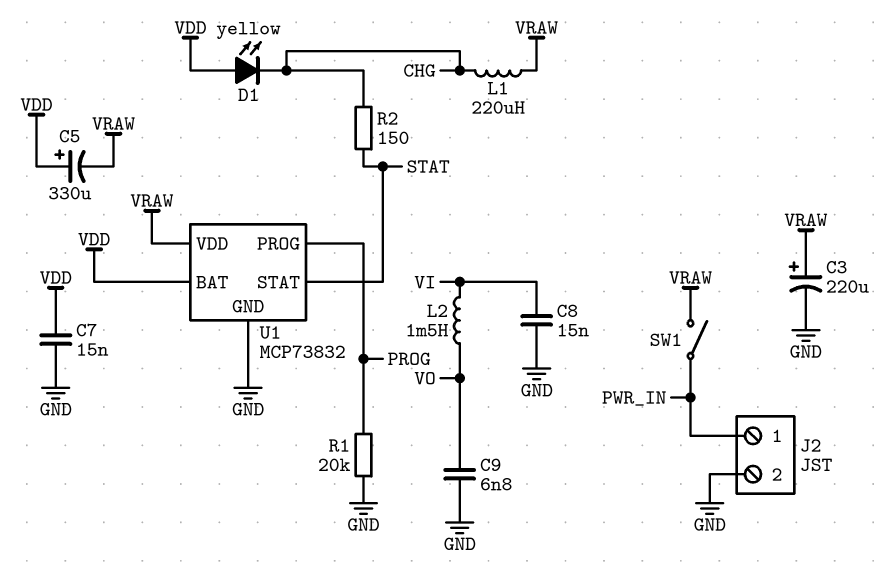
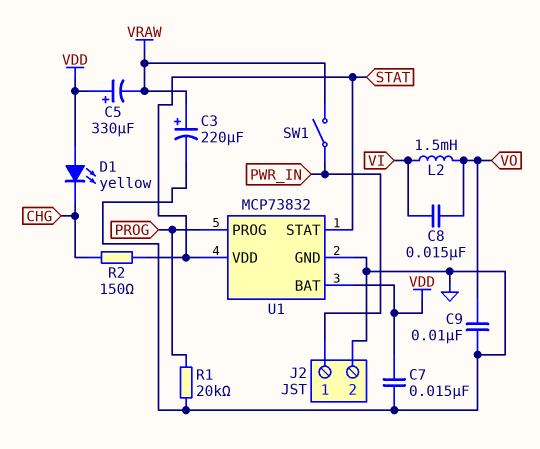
C8: 15nF (GND, VI) -> 15nF (VI, VO)
C9: 6.8nF (GND, VO) -> 10nF (GND, VO)
L1: 220uH (CHG, VRAW) -> none
U1 pin VDD: VRAW -> STAT

